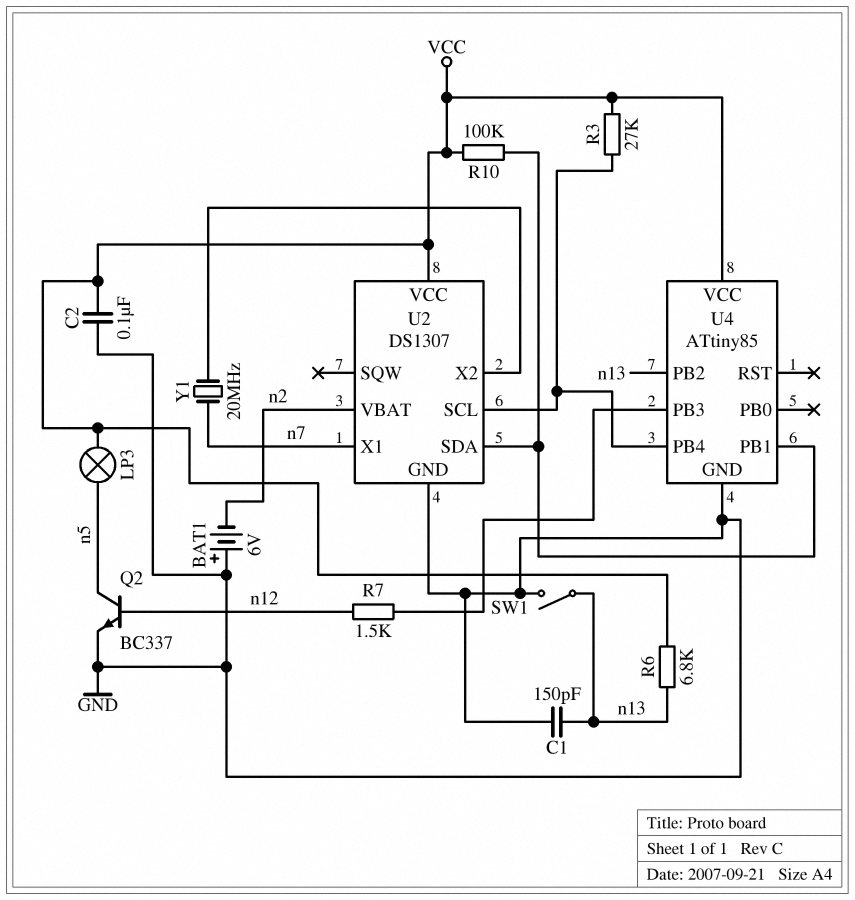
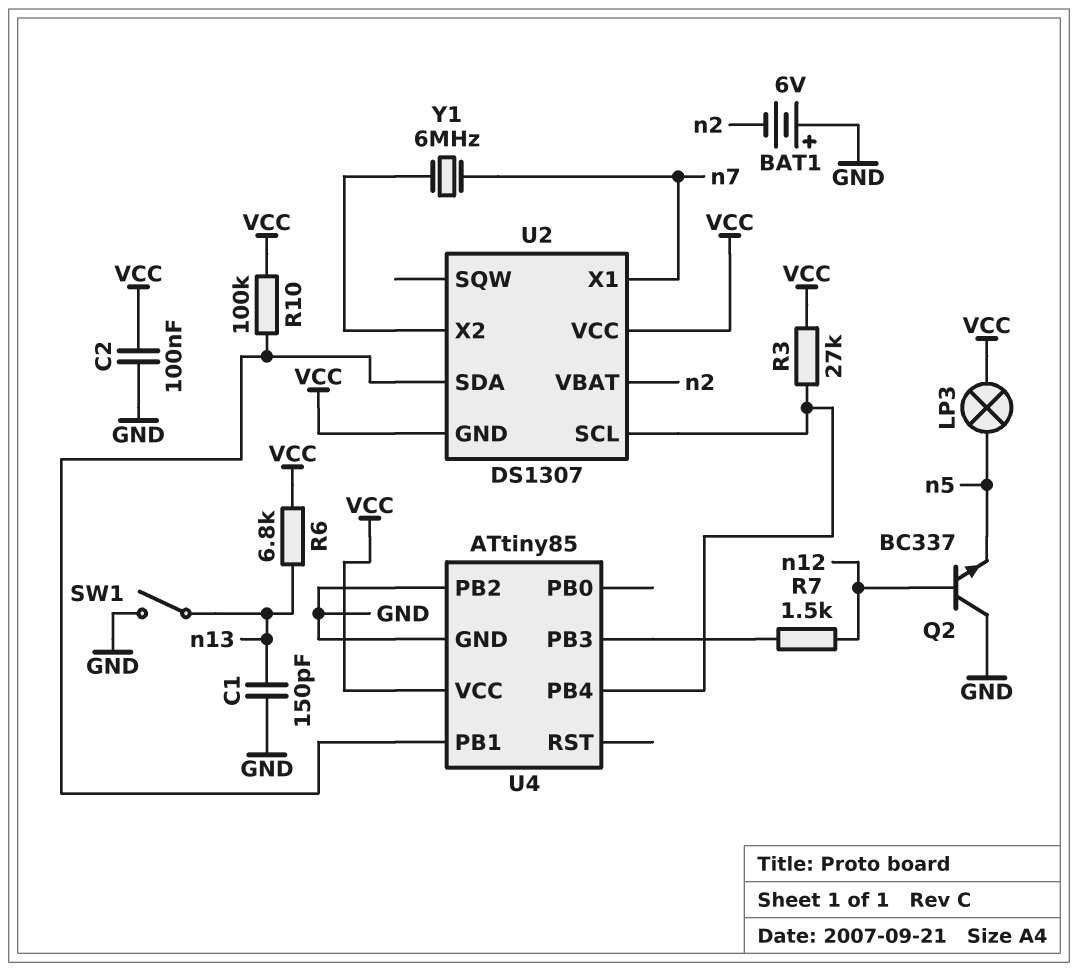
Q2: NPN BC337 (B n12, C n5, E GND) -> NPN BC337 (B n12, C GND, E n5)
U2 pin GND: GND -> VCC
U4 pin PB2: n13 -> GND
Y1: 20MHz (U2/X2, n7) -> 6MHz (U2/X2, n7)

